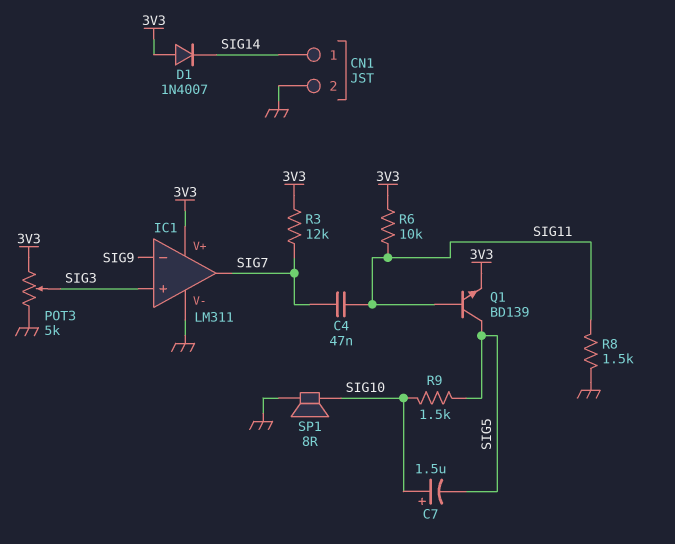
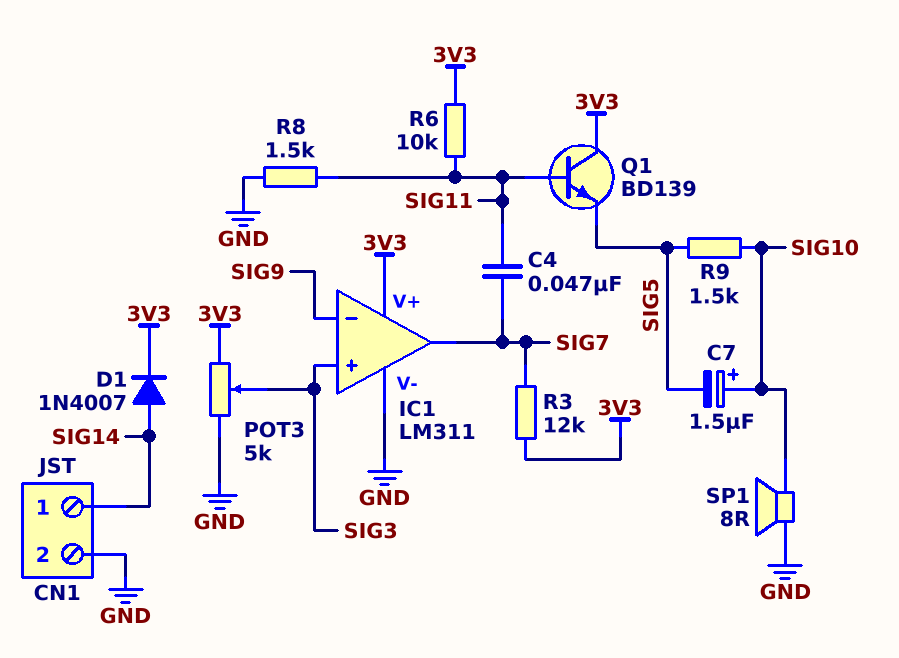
D1: diode 1N4007 (A 3V3, K SIG14) -> diode 1N4007 (A SIG14, K 3V3)
Q1: NPN BD139 (B SIG11, C SIG5, E 3V3) -> NPN BD139 (B SIG11, C 3V3, E SIG5)

